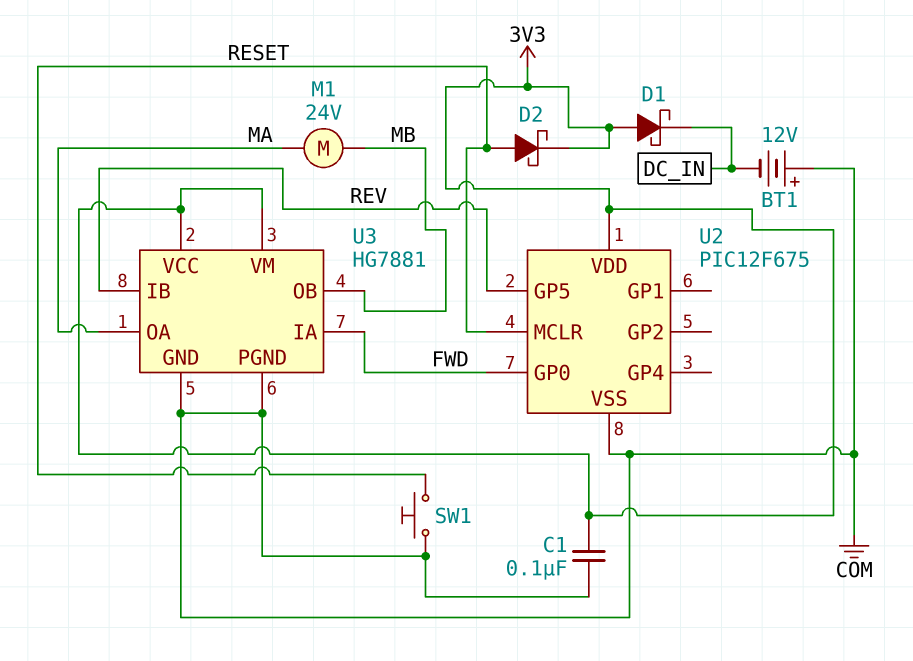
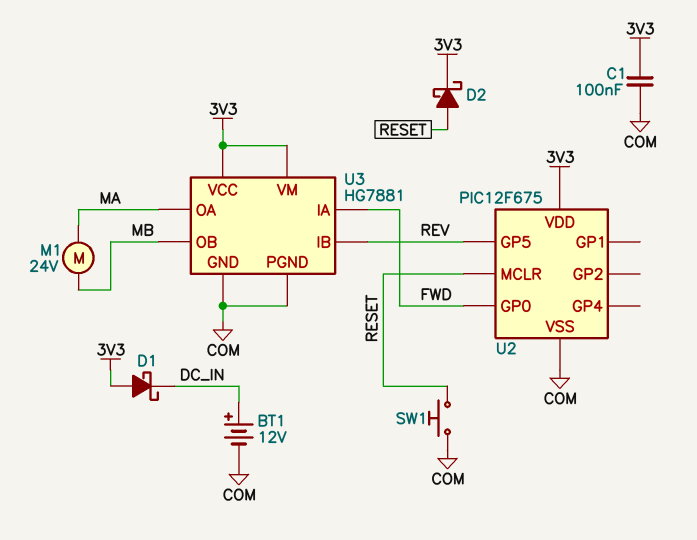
BT1: 12V (plus COM, minus DC_IN) -> 12V (plus DC_IN, minus COM)

